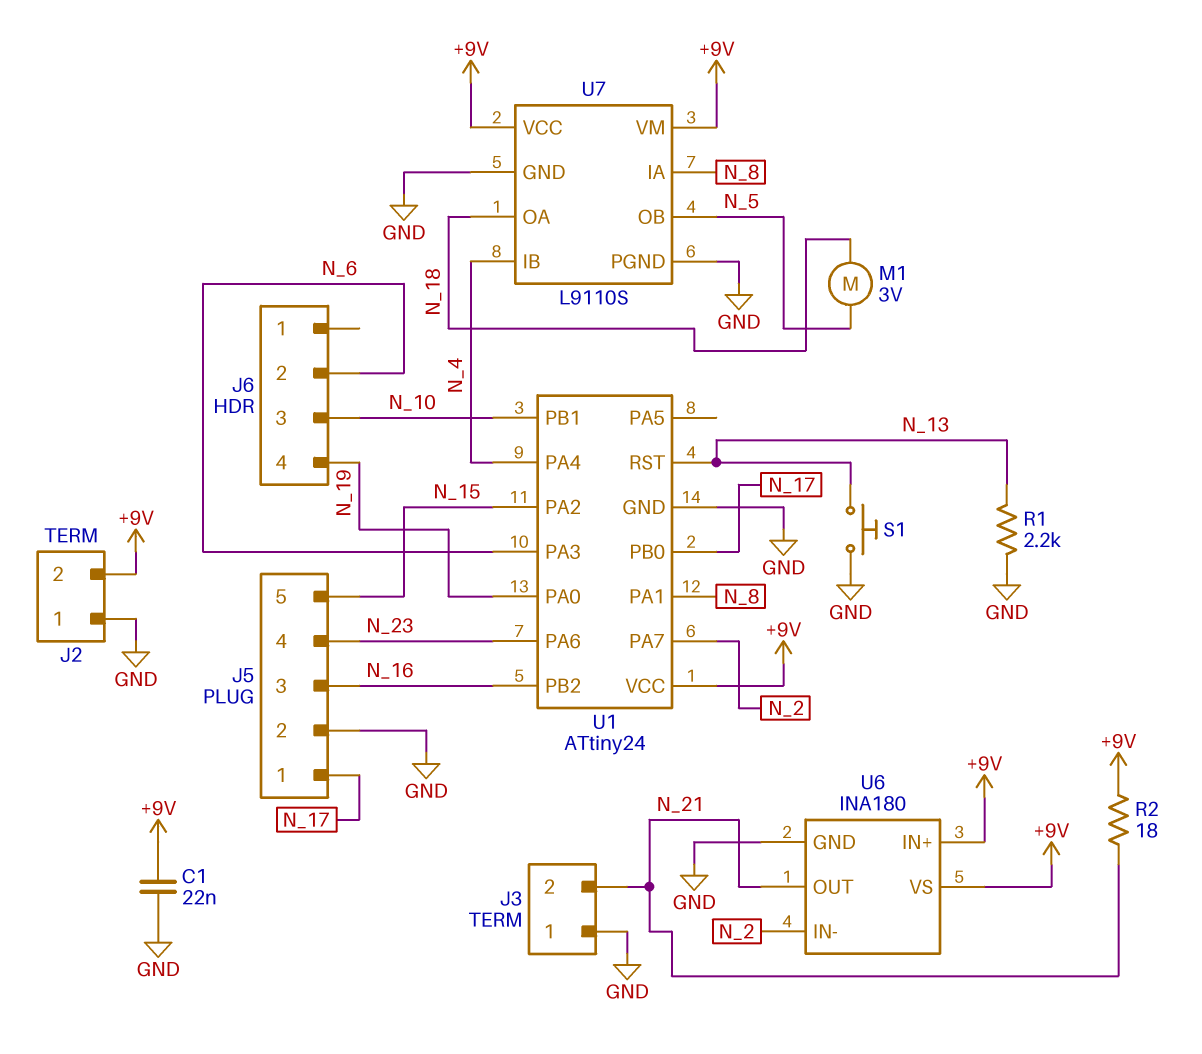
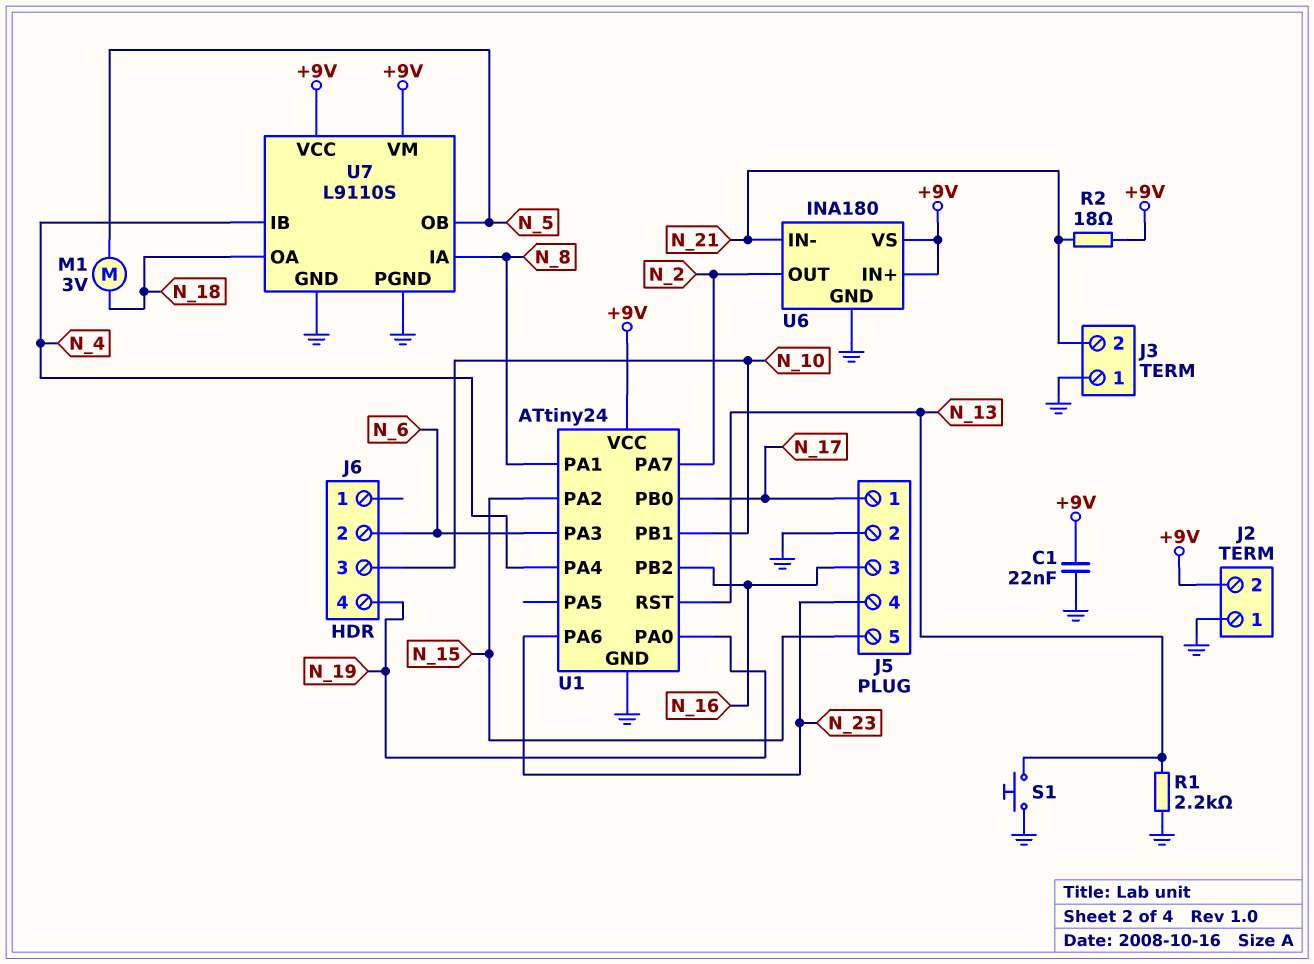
U6 pin IN-: N_2 -> N_21
U6 pin OUT: N_21 -> N_2

